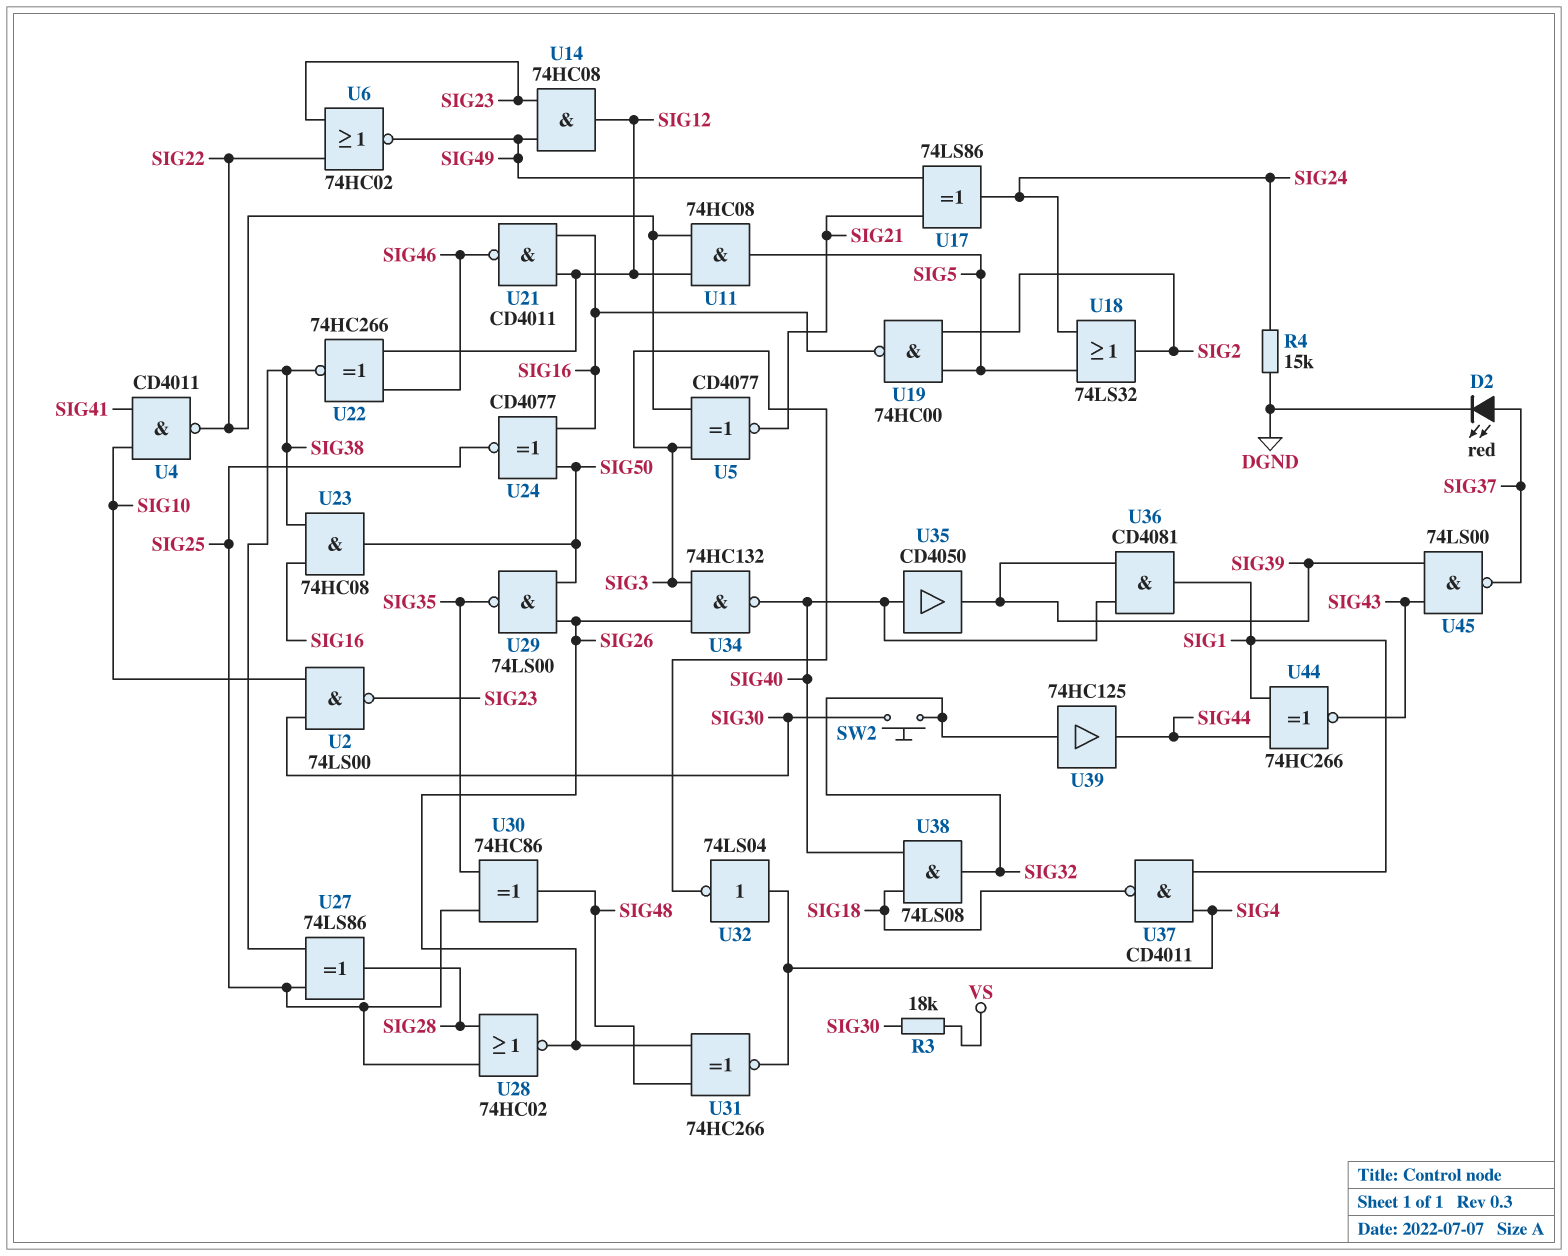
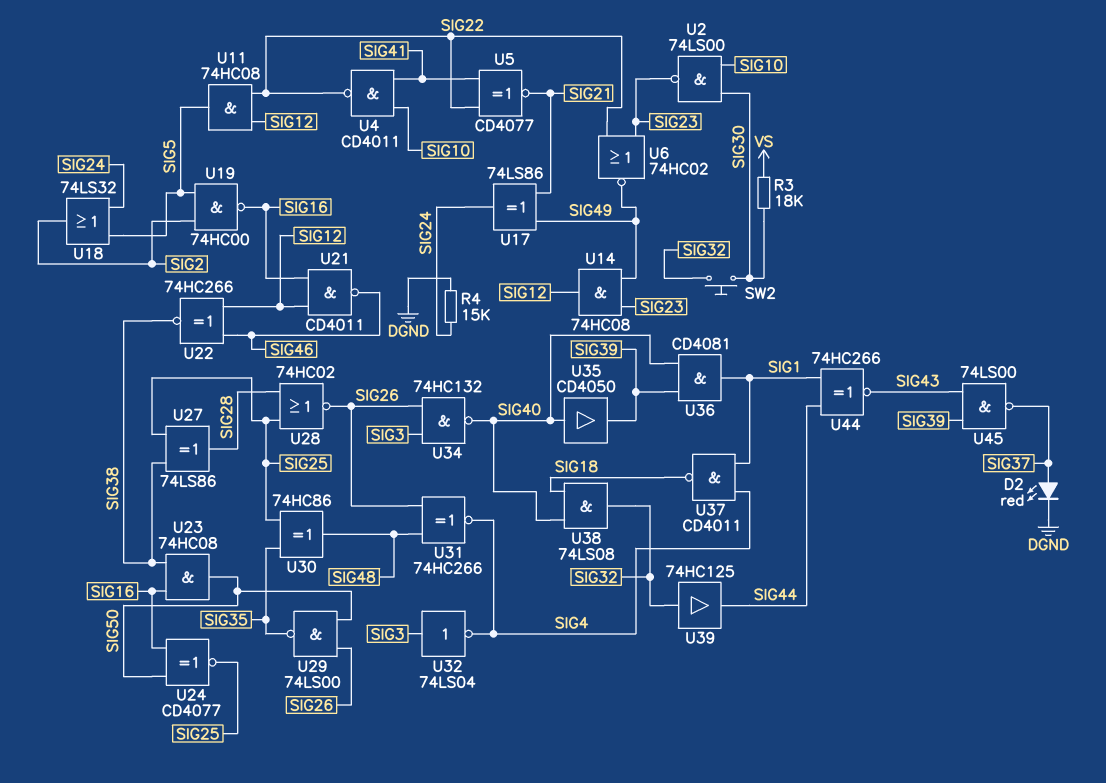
U5: XNOR CD4077 (in SIG3, in SIG22, out SIG21) -> XNOR CD4077 (in SIG22, in SIG41, out SIG21)
U32: NOT 74LS04 (in SIG4, out SIG3) -> NOT 74LS04 (in SIG3, out SIG4)

